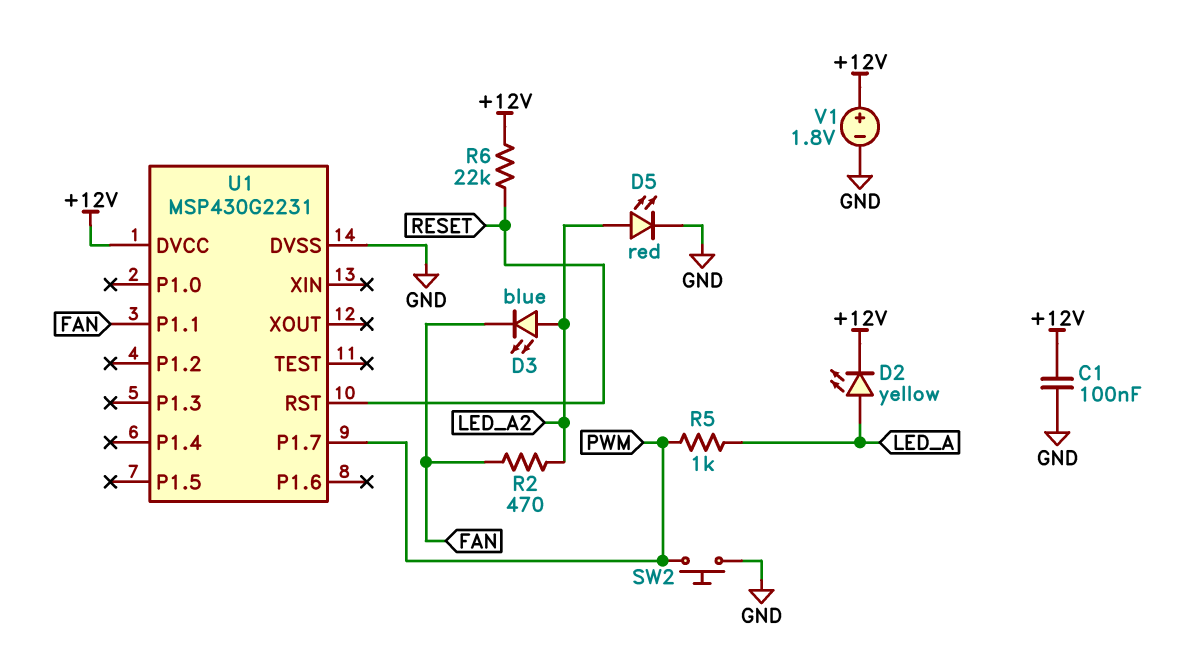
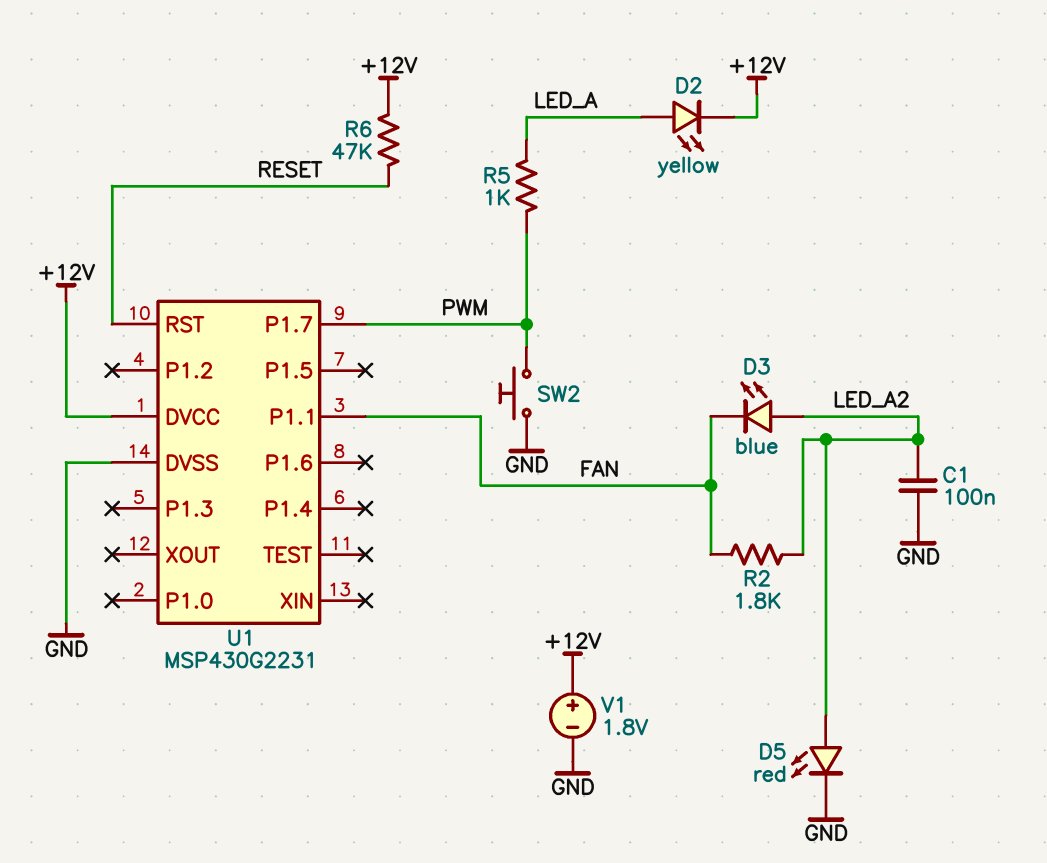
C1: 100nF (+12V, GND) -> 100nF (GND, LED_A2)
R2: 470 (FAN, LED_A2) -> 1.8k (FAN, LED_A2)
R6: 22k (+12V, RESET) -> 47k (+12V, RESET)

